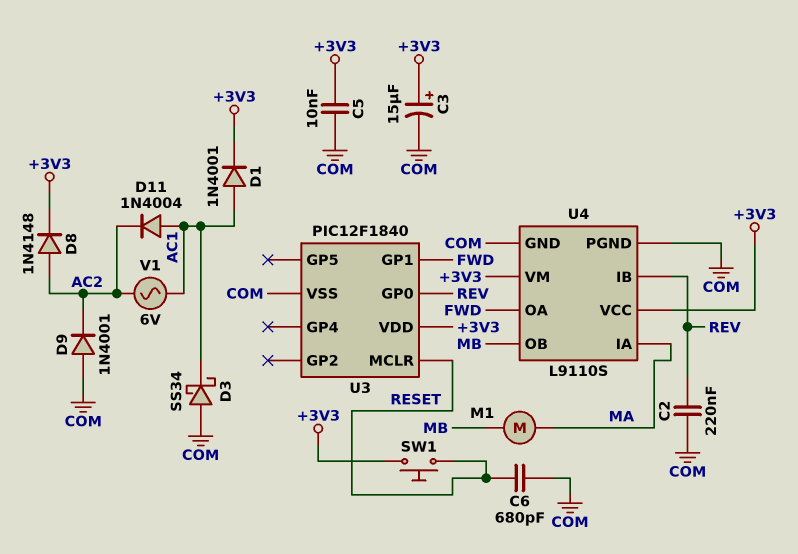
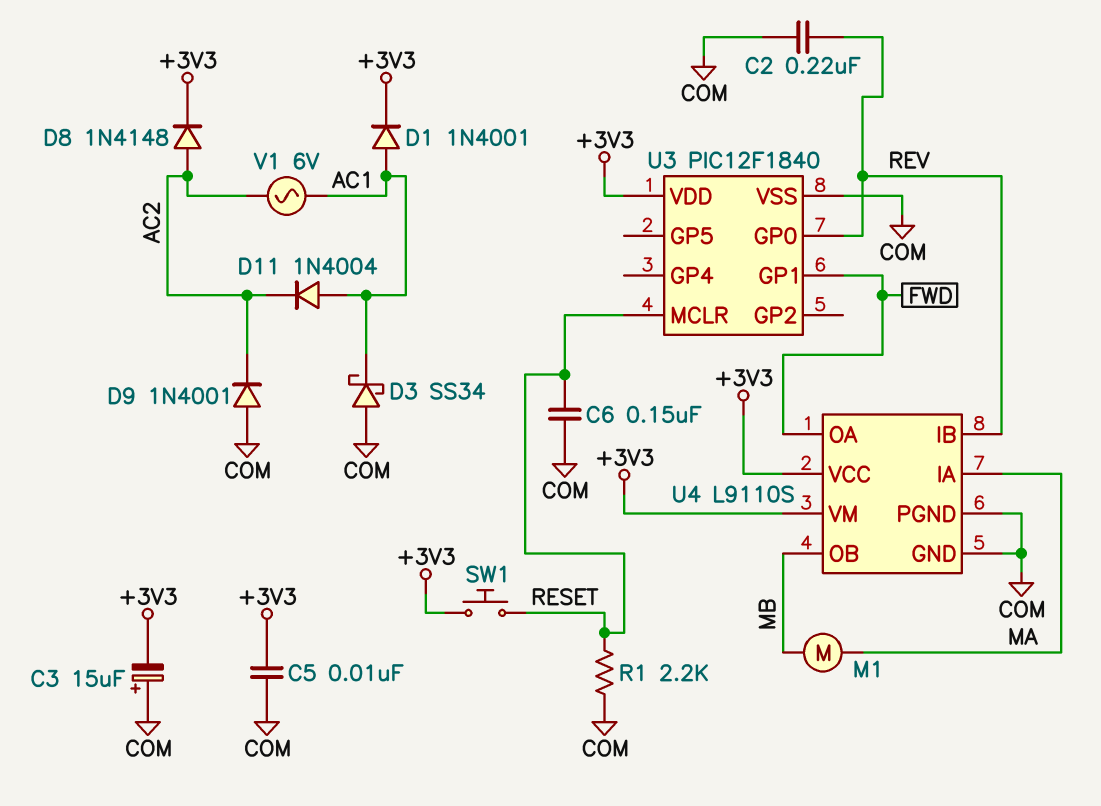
C3: 15uF (plus +3V3, minus COM) -> 15uF (plus COM, minus +3V3)
C6: 680pF (COM, RESET) -> 150nF (COM, RESET)
R1: none -> 2.2k (COM, RESET)

